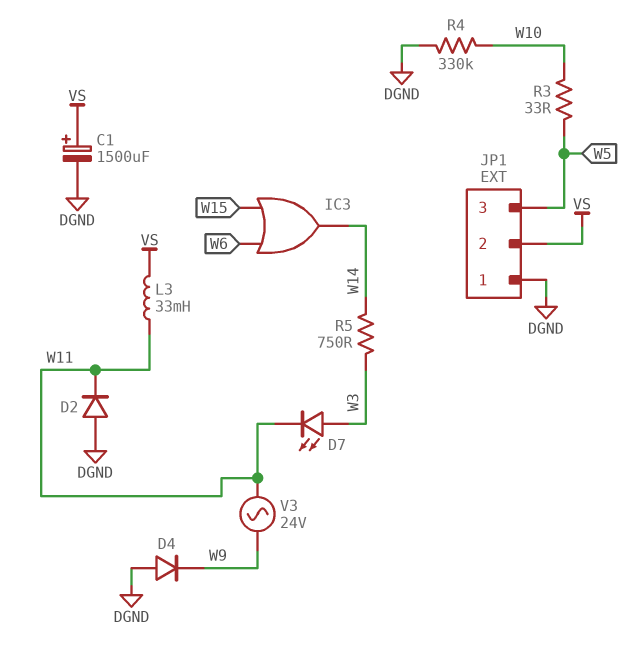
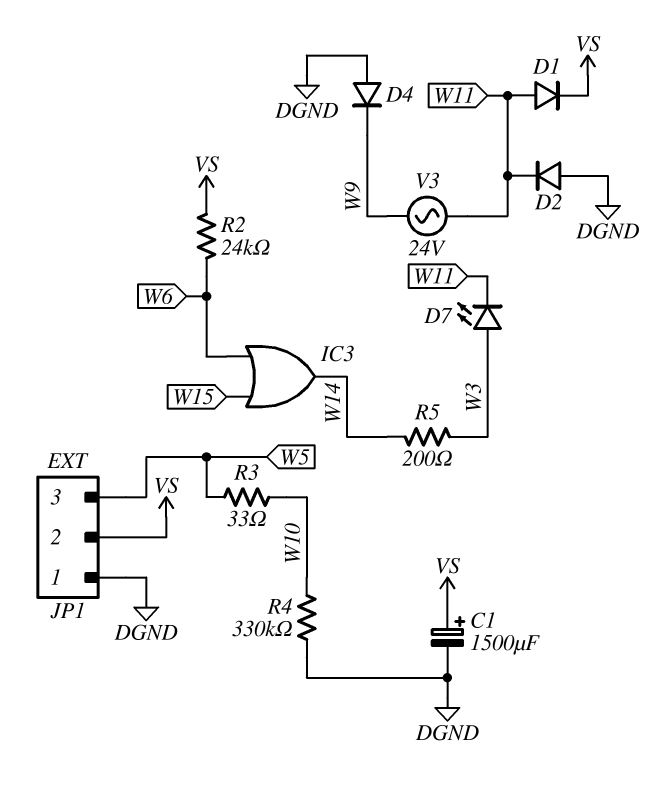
D1: none -> diode (A W11, K VS)
L3: 33mH (VS, W11) -> none
R2: none -> 24k (VS, W6)
R5: 750 (W3, W14) -> 200 (W3, W14)

